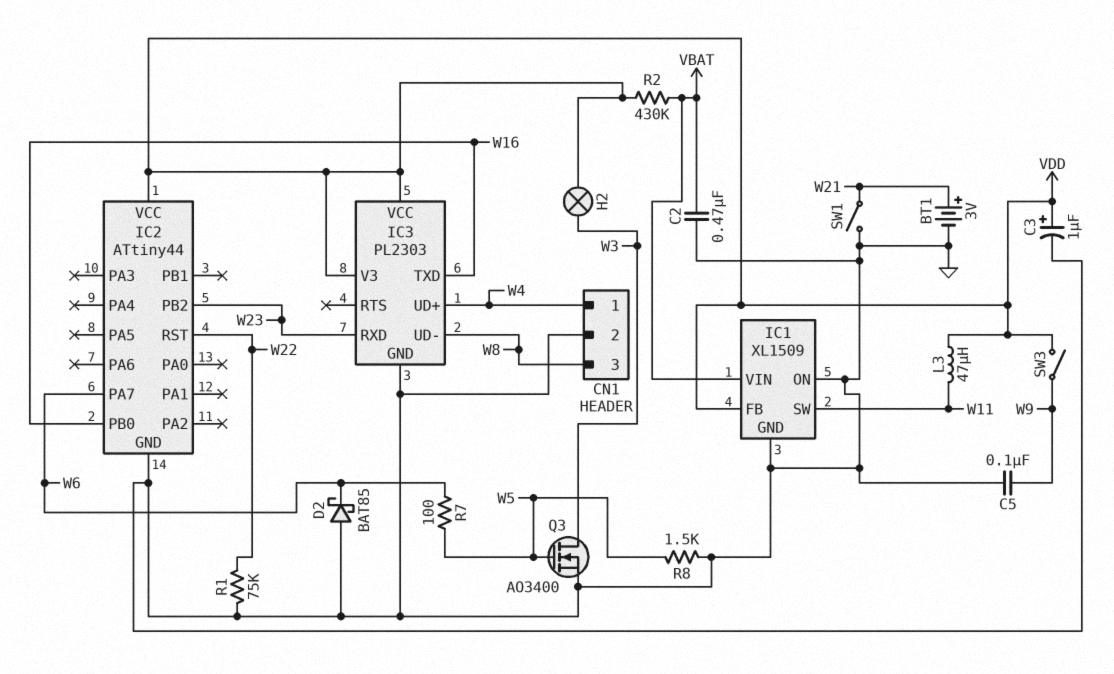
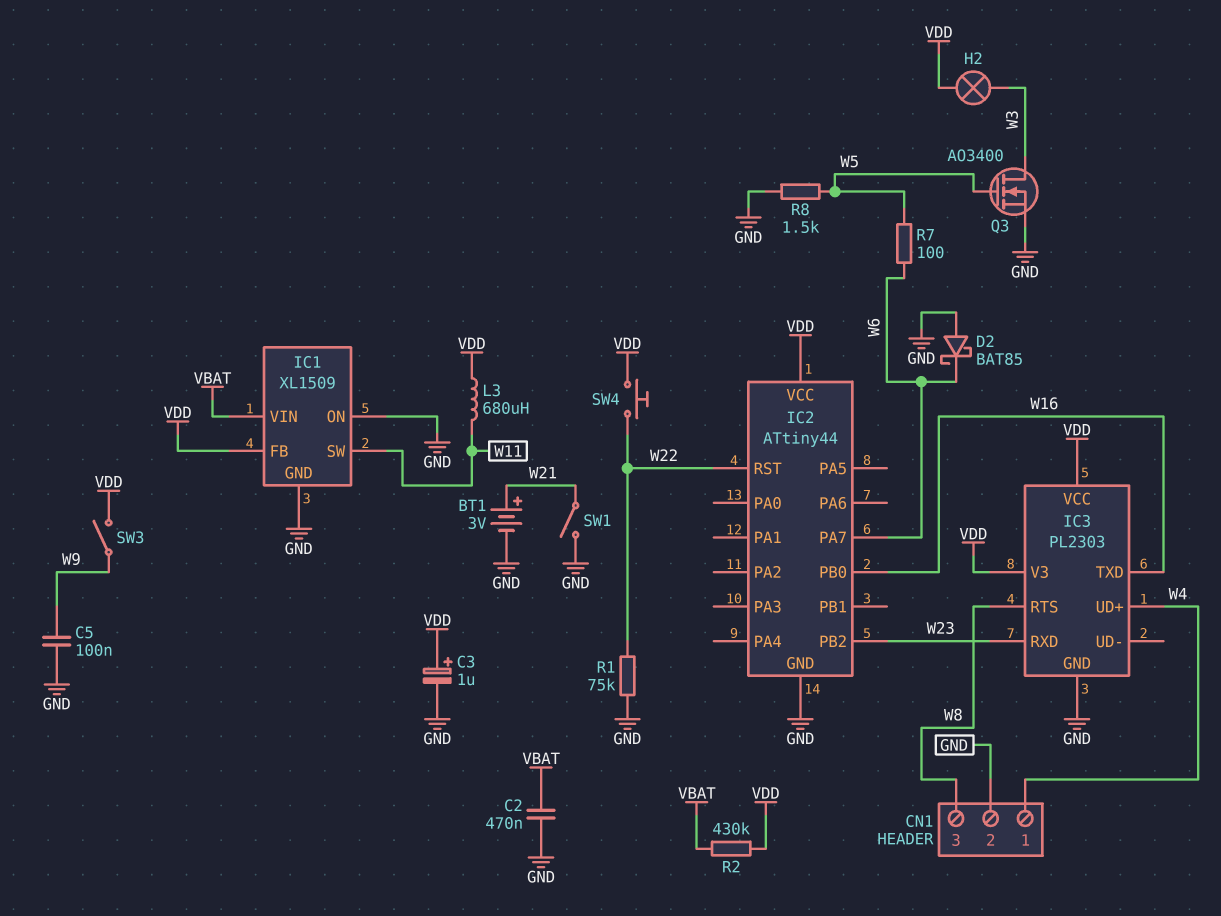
IC3 pin RTS: none -> W8
IC3 pin UD-: W8 -> none
L3: 47uH (VDD, W11) -> 680uH (VDD, W11)
SW4: none -> button (VDD, W22)

